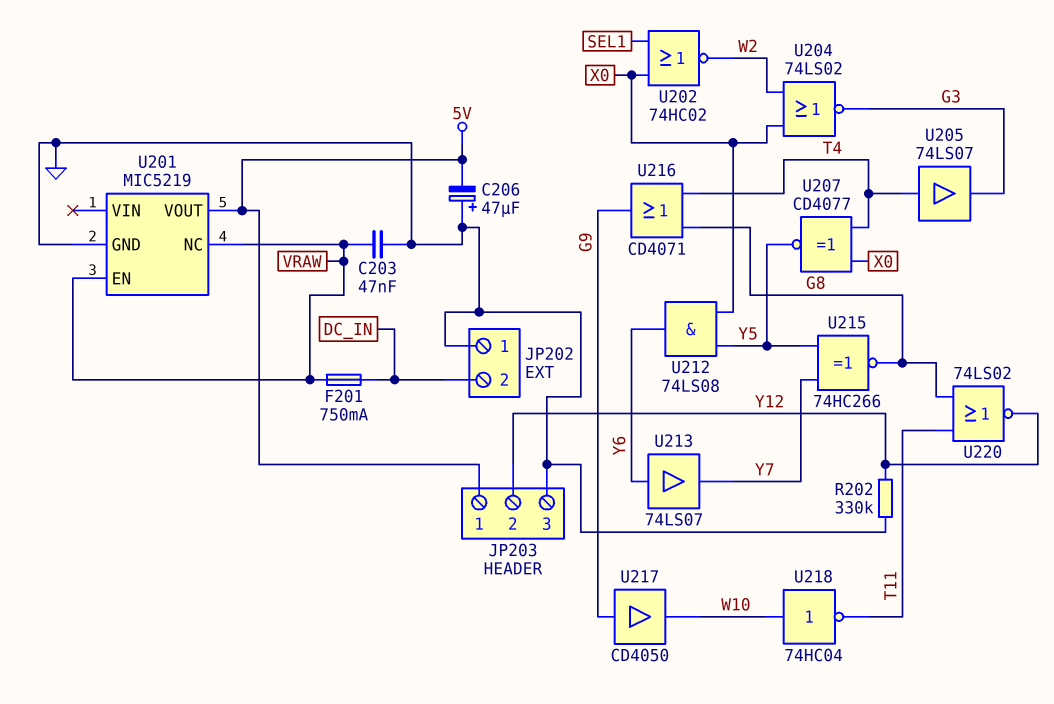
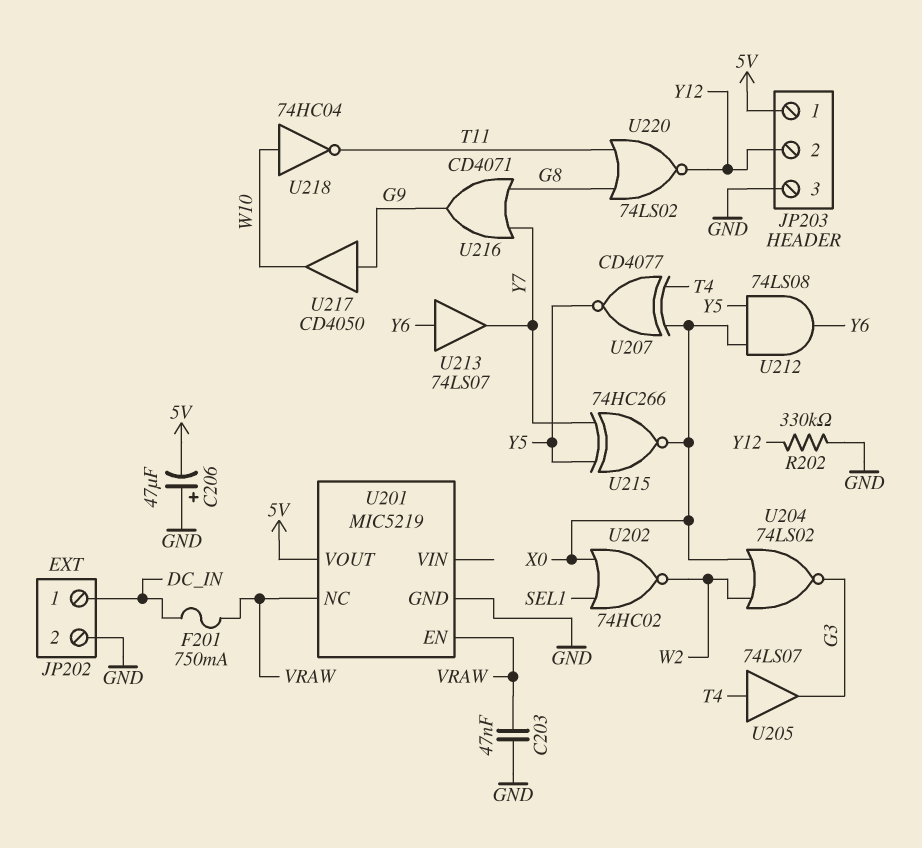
JP202 pin 1: GND -> DC_IN
JP202 pin 2: DC_IN -> GND
U215: XNOR 74HC266 (in Y5, in Y7, out G8) -> XNOR 74HC266 (in Y5, in Y7, out X0)
U216: OR CD4071 (in G8, in T4, out G9) -> OR CD4071 (in G8, in Y7, out G9)

